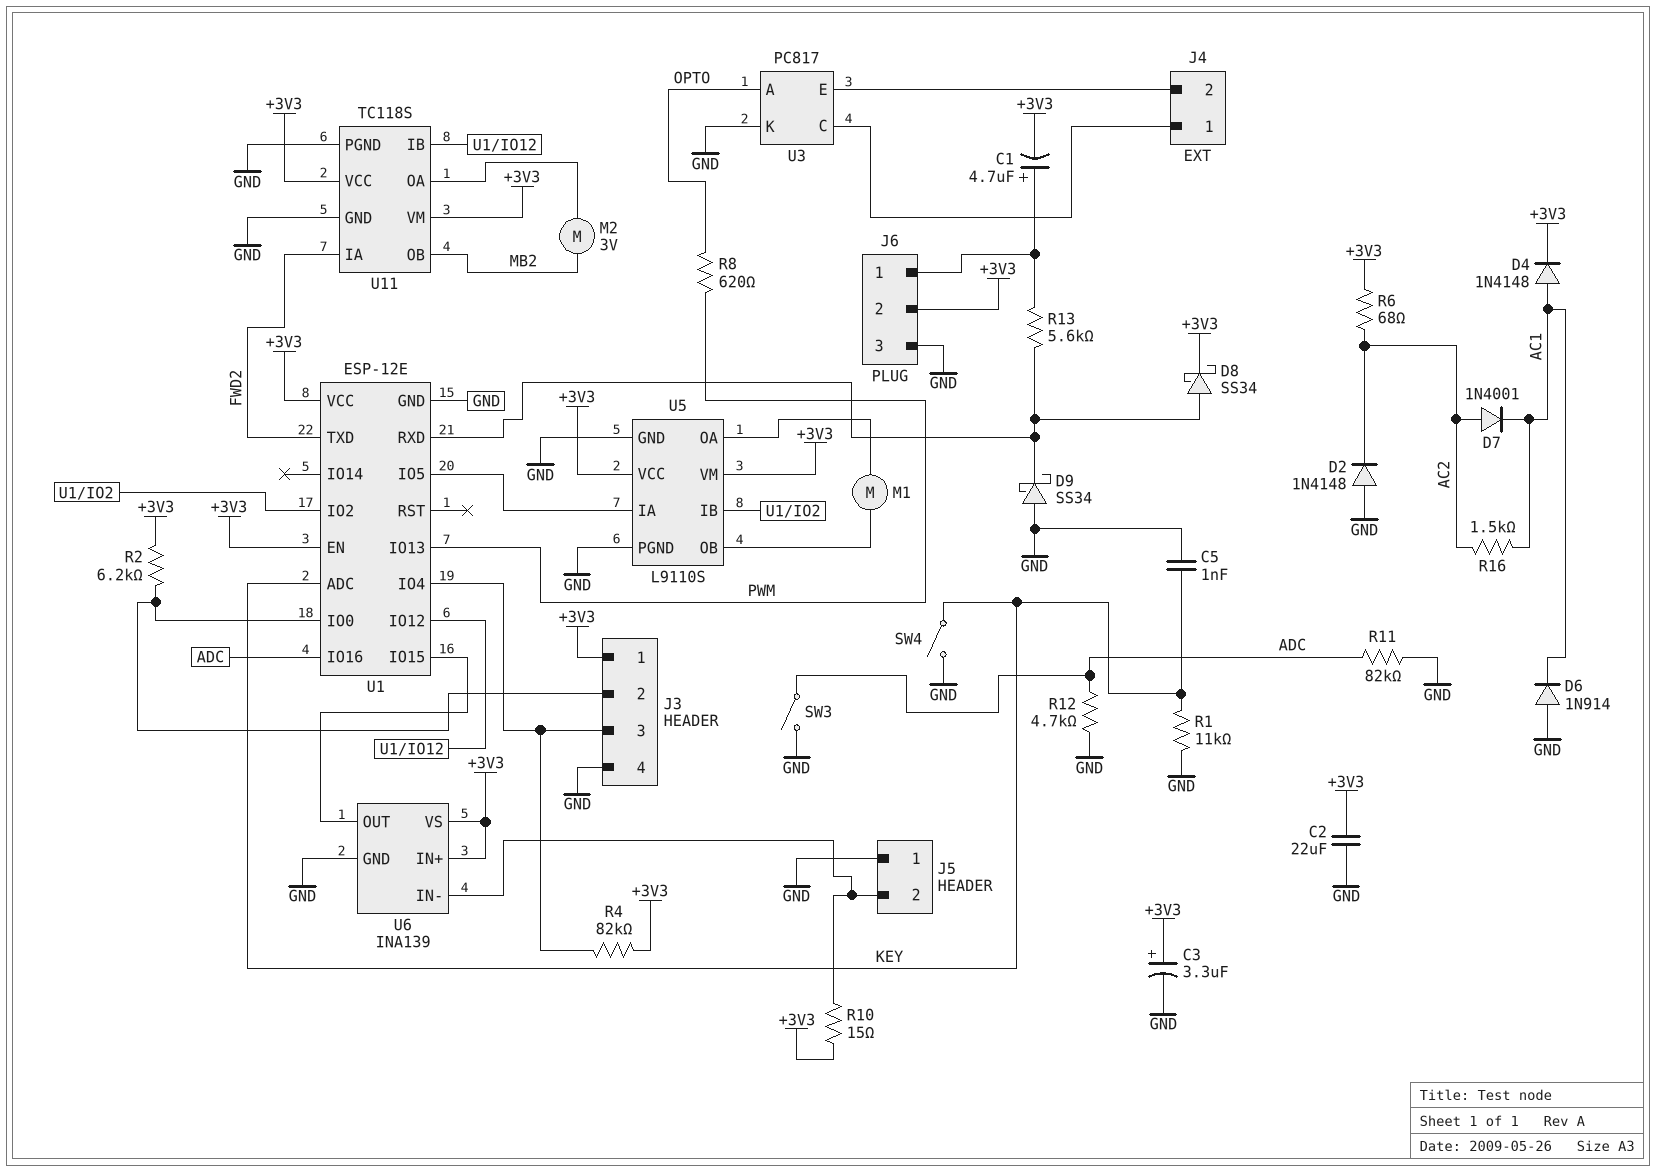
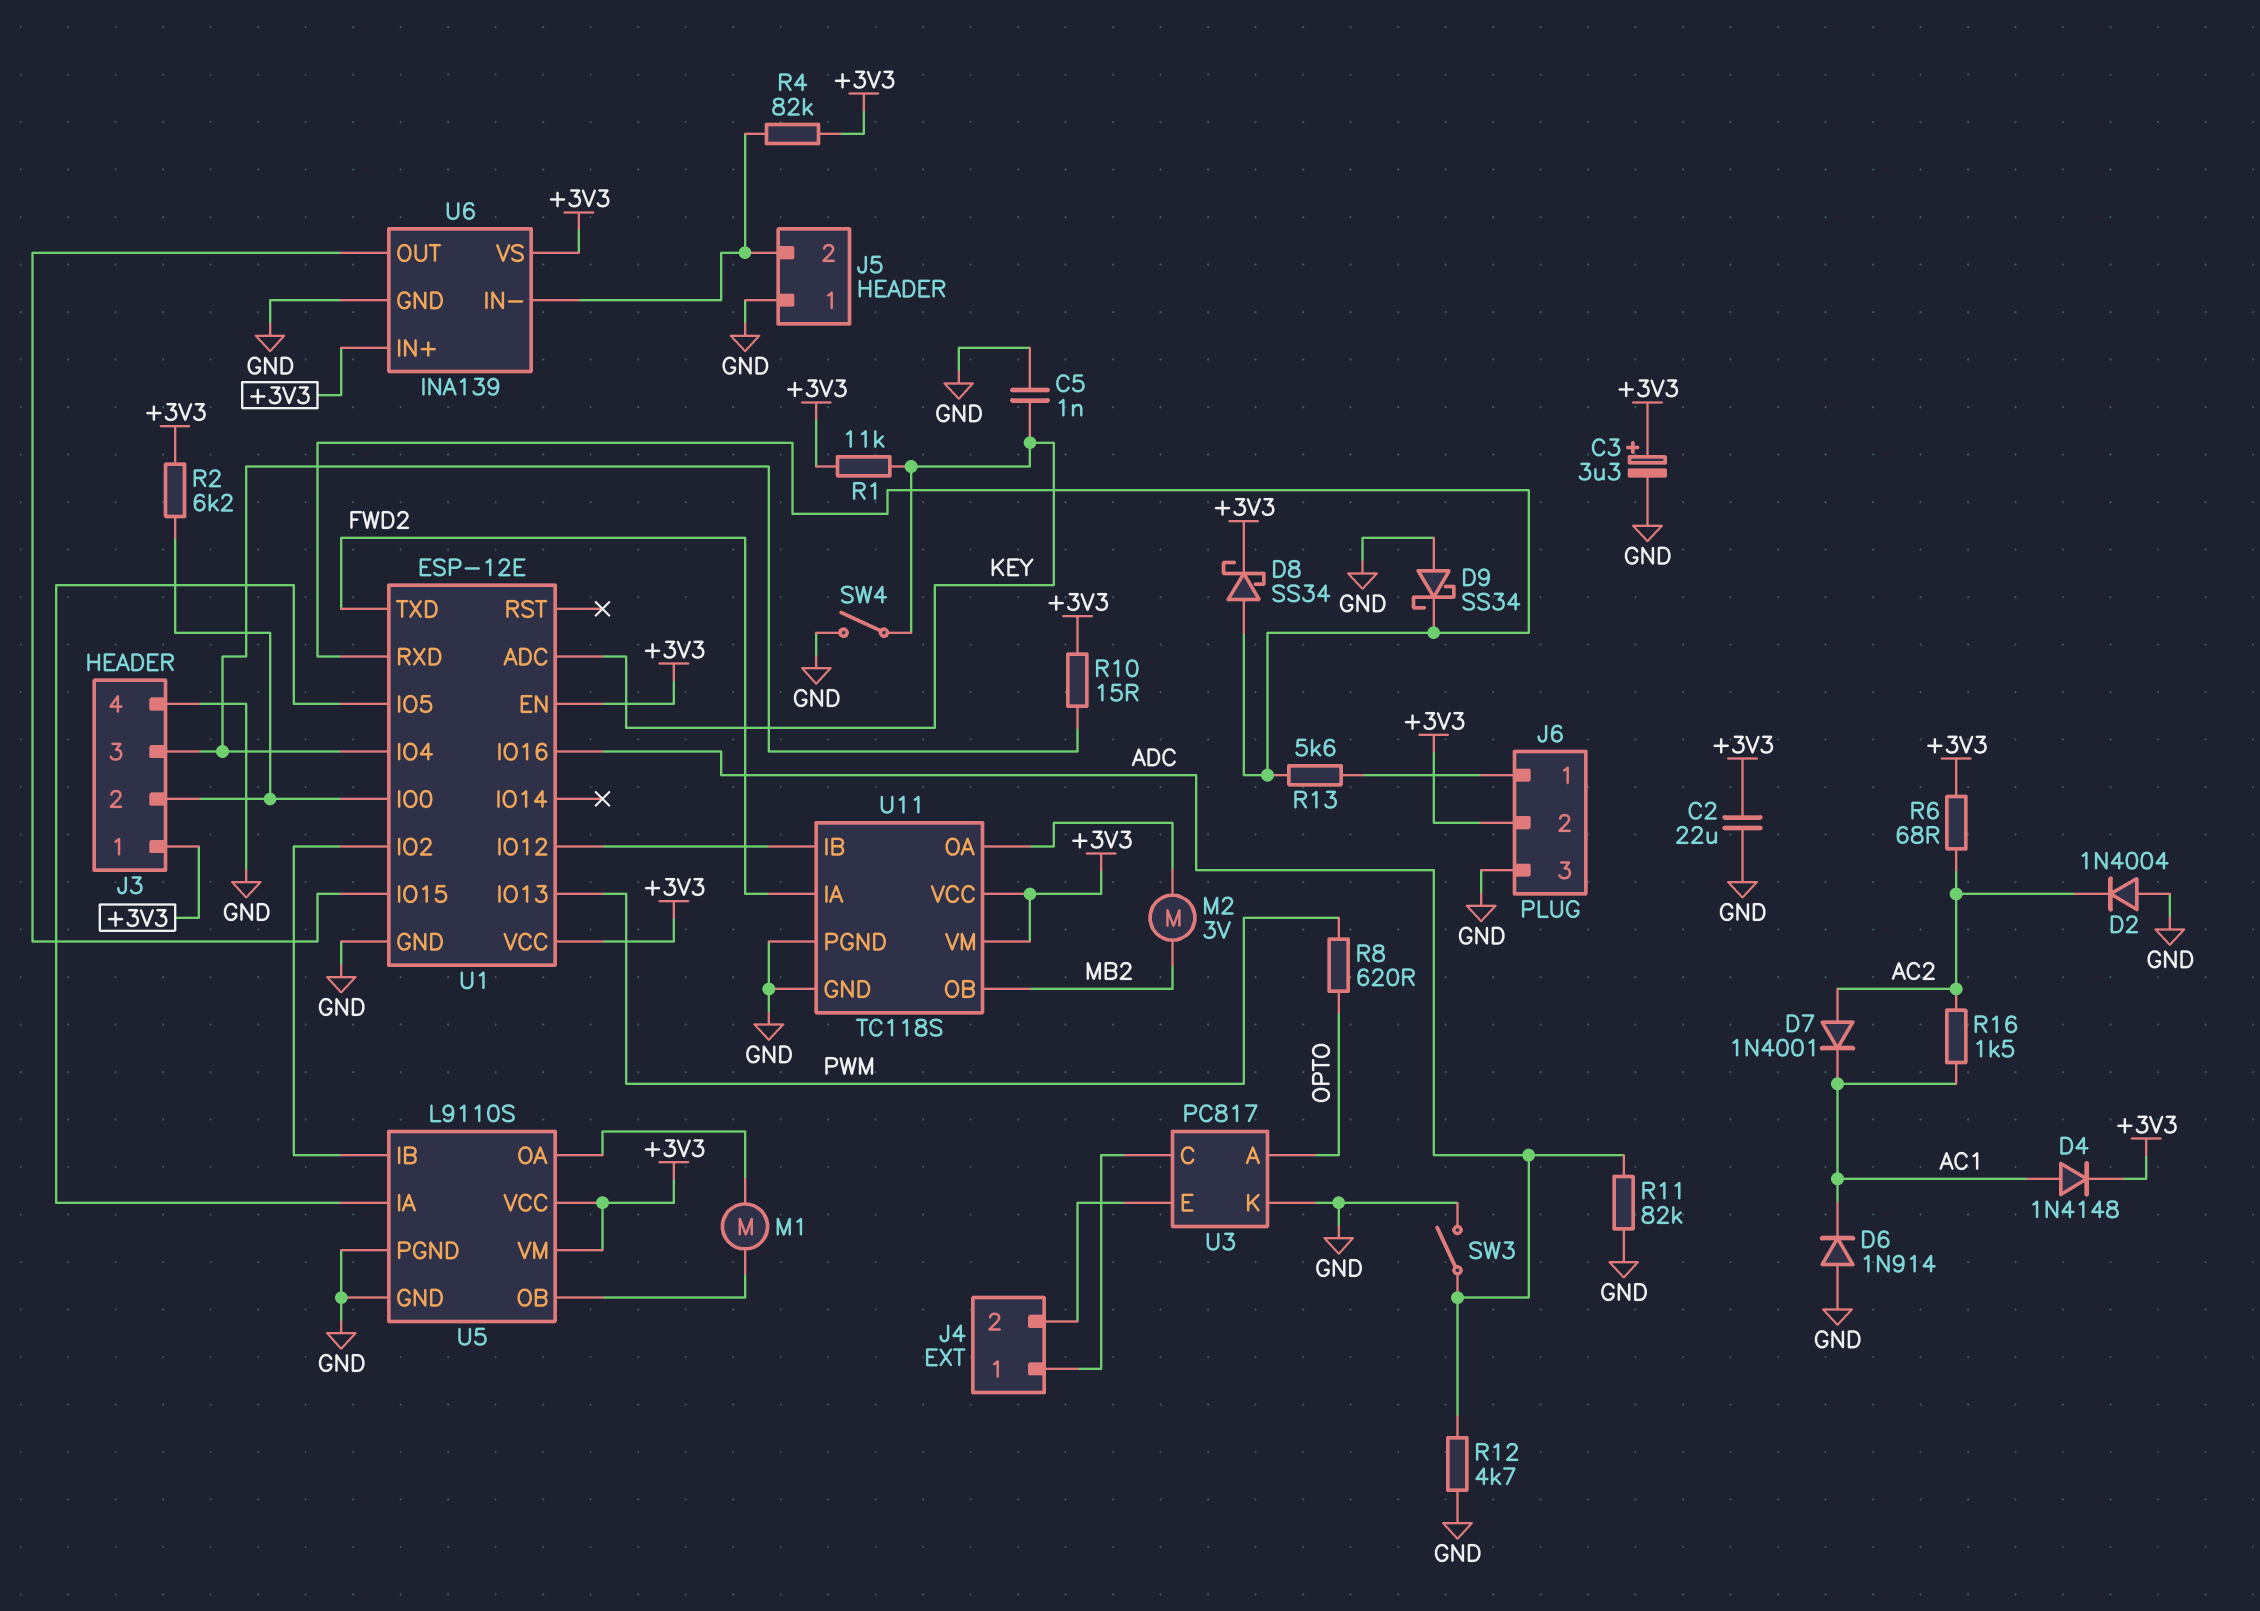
C1: 4.7uF (plus J6/1, minus +3V3) -> none
D2: diode 1N4148 (A GND, K AC2) -> diode 1N4004 (A GND, K AC2)
R1: 11k (GND, KEY) -> 11k (+3V3, KEY)
R4: 82k (+3V3, J3/3) -> 82k (+3V3, J5/2)
R10: 15 (+3V3, J5/2) -> 15 (+3V3, J3/3)

